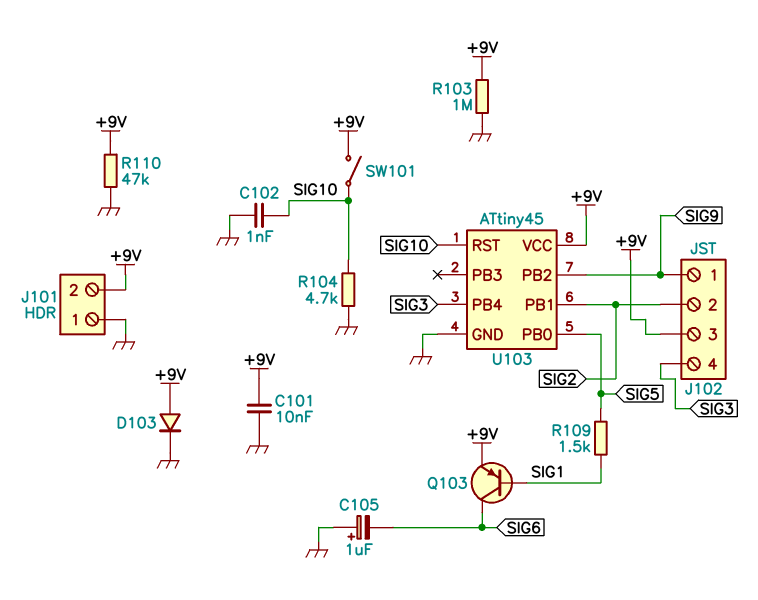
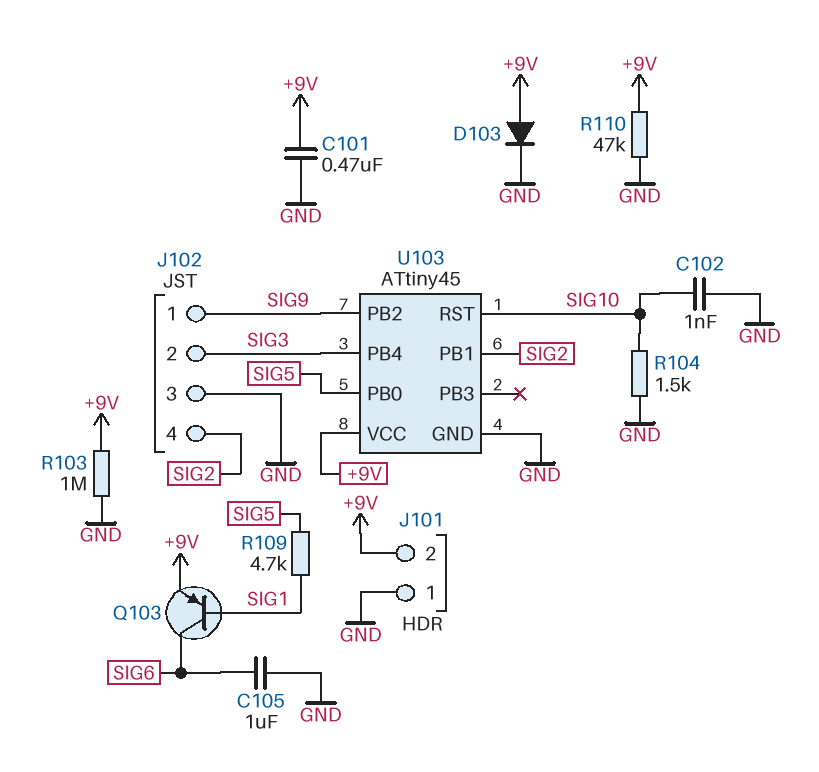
C101: 10nF (+9V, GND) -> 470nF (+9V, GND)
C105: 1uF (plus GND, minus SIG6) -> 1uF (GND, SIG6)
J102 pin 2: SIG2 -> SIG3
J102 pin 3: +9V -> GND
J102 pin 4: SIG3 -> SIG2
R104: 4.7k (GND, SIG10) -> 1.5k (GND, SIG10)
R109: 1.5k (SIG1, SIG5) -> 4.7k (SIG1, SIG5)
SW101: switch (+9V, SIG10) -> none

